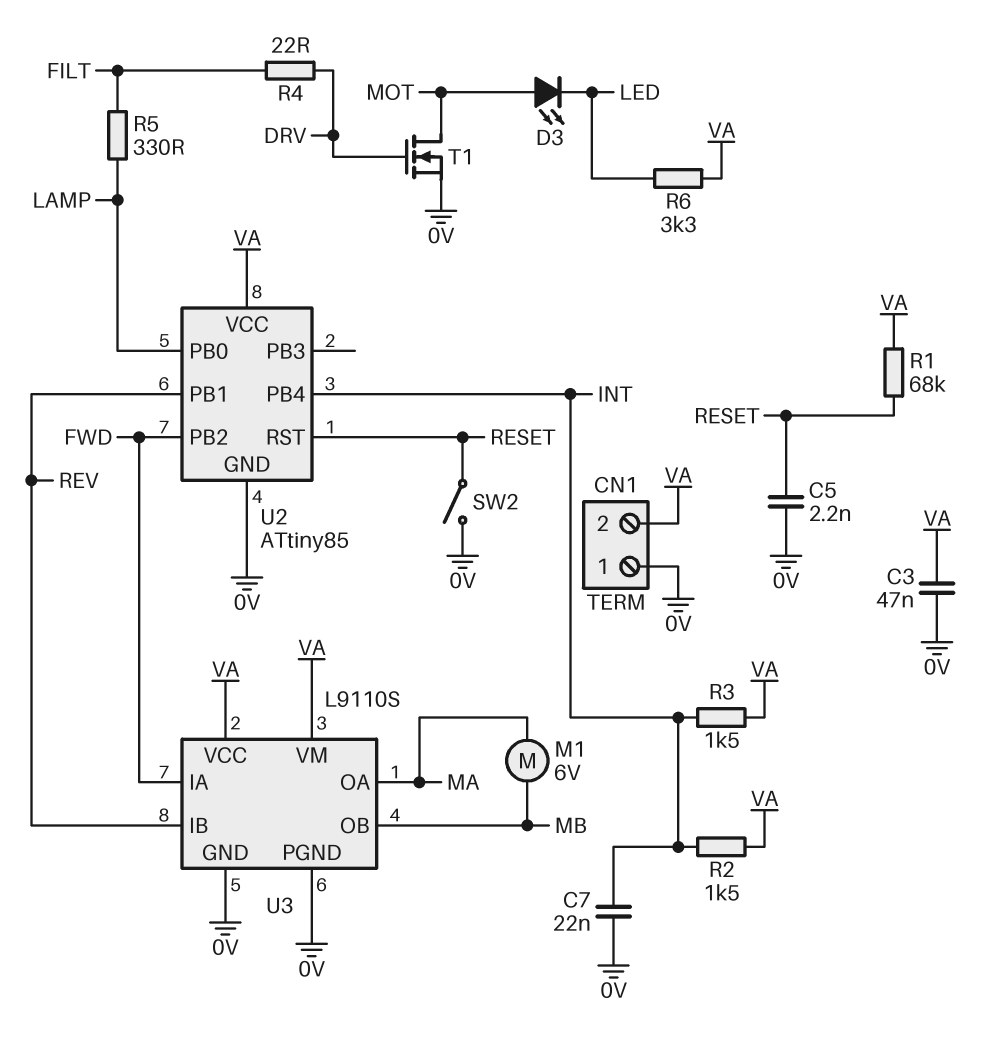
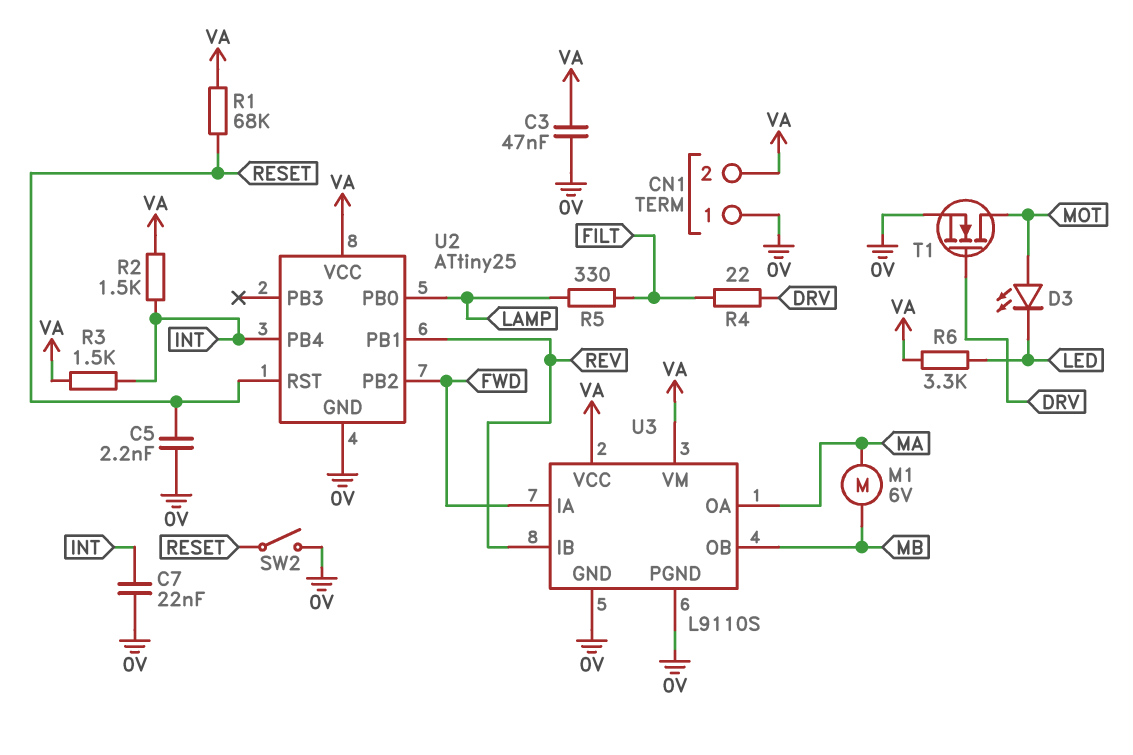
U2: ATtiny85 -> ATtiny25

